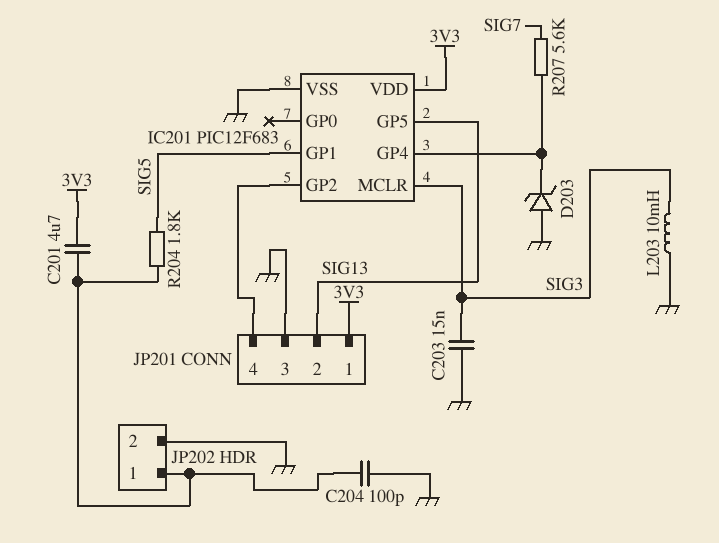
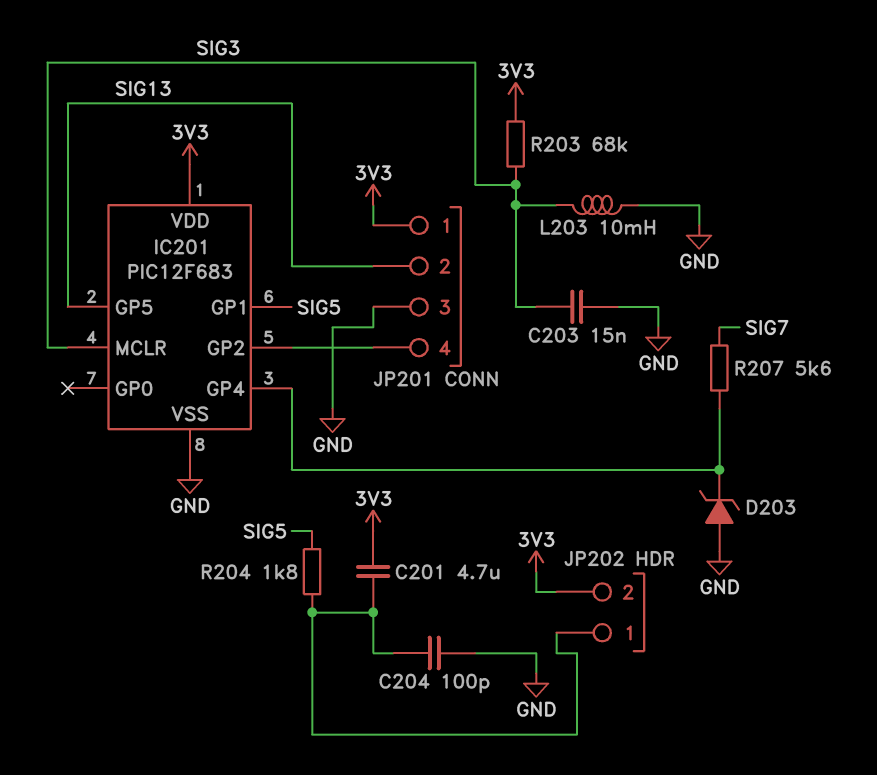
JP202 pin 2: GND -> 3V3
R203: none -> 68k (3V3, SIG3)

